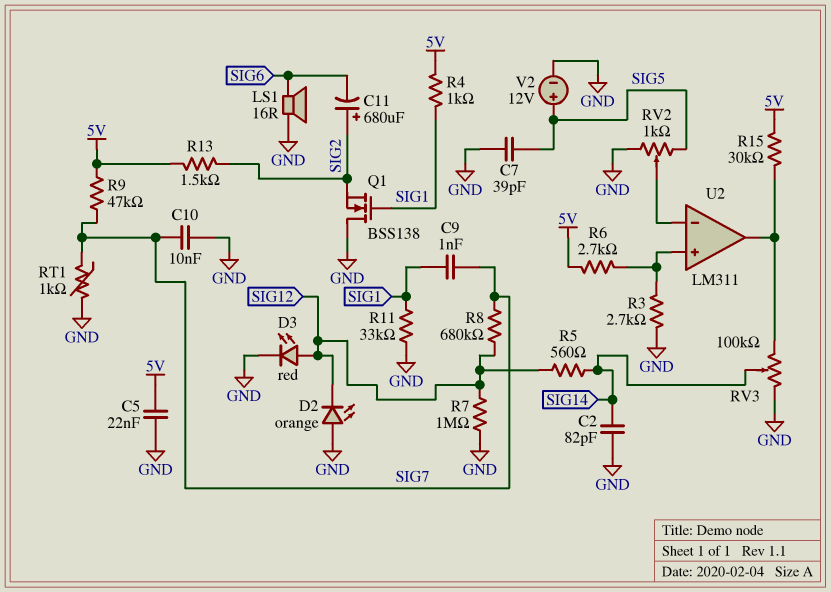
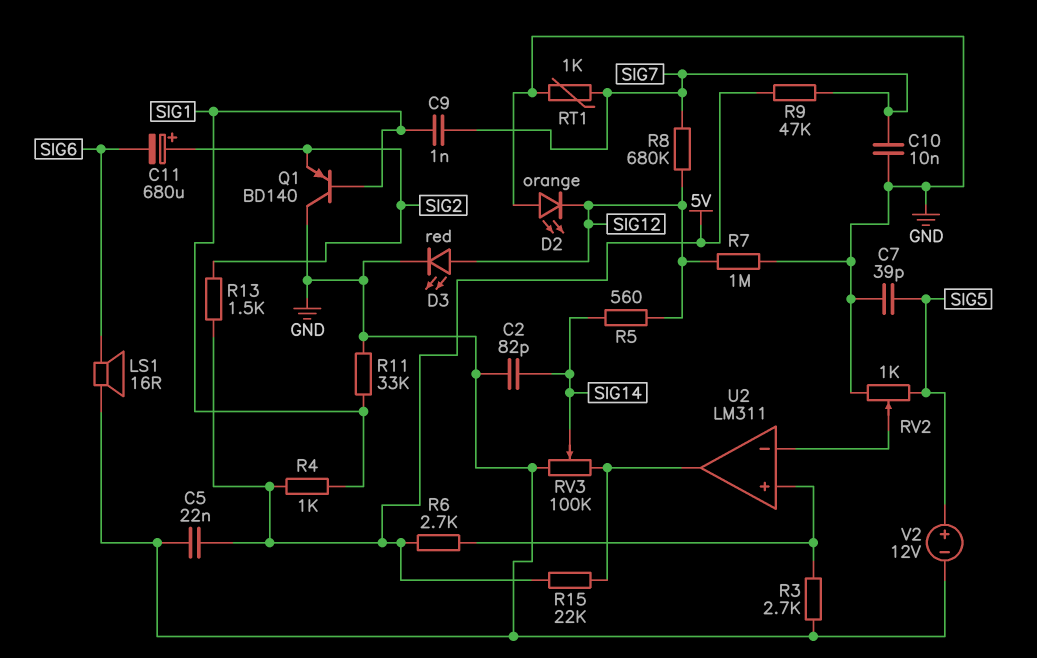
Q1: NMOS BSS138 (G SIG1, D GND, S SIG2) -> PNP BD140 (B SIG1, C GND, E SIG2)
R15: 30k (5V, U2/out) -> 22k (5V, U2/out)

